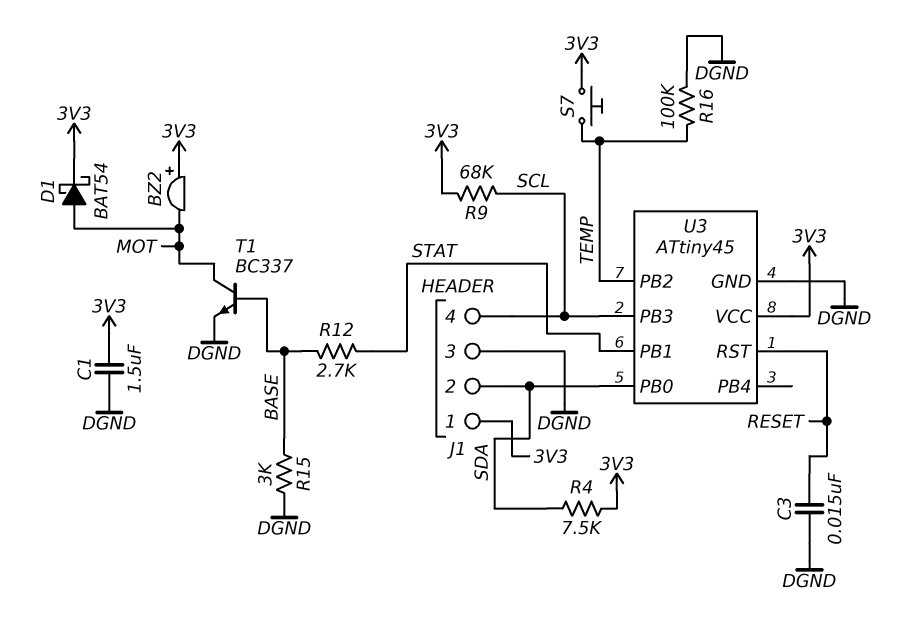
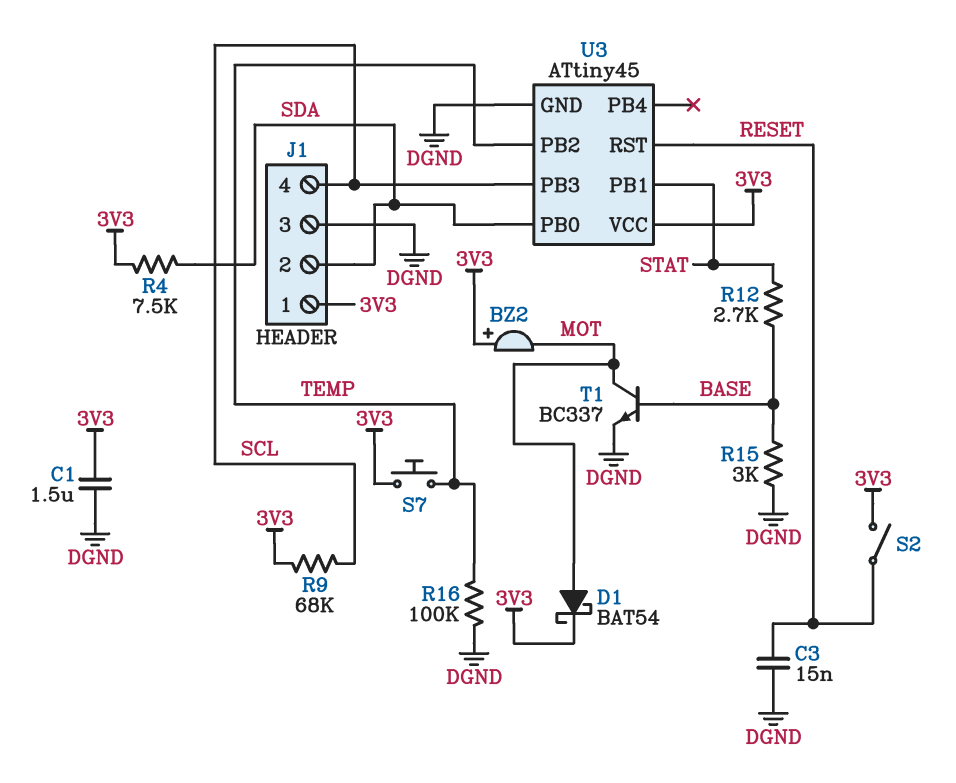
S2: none -> switch (3V3, RESET)

